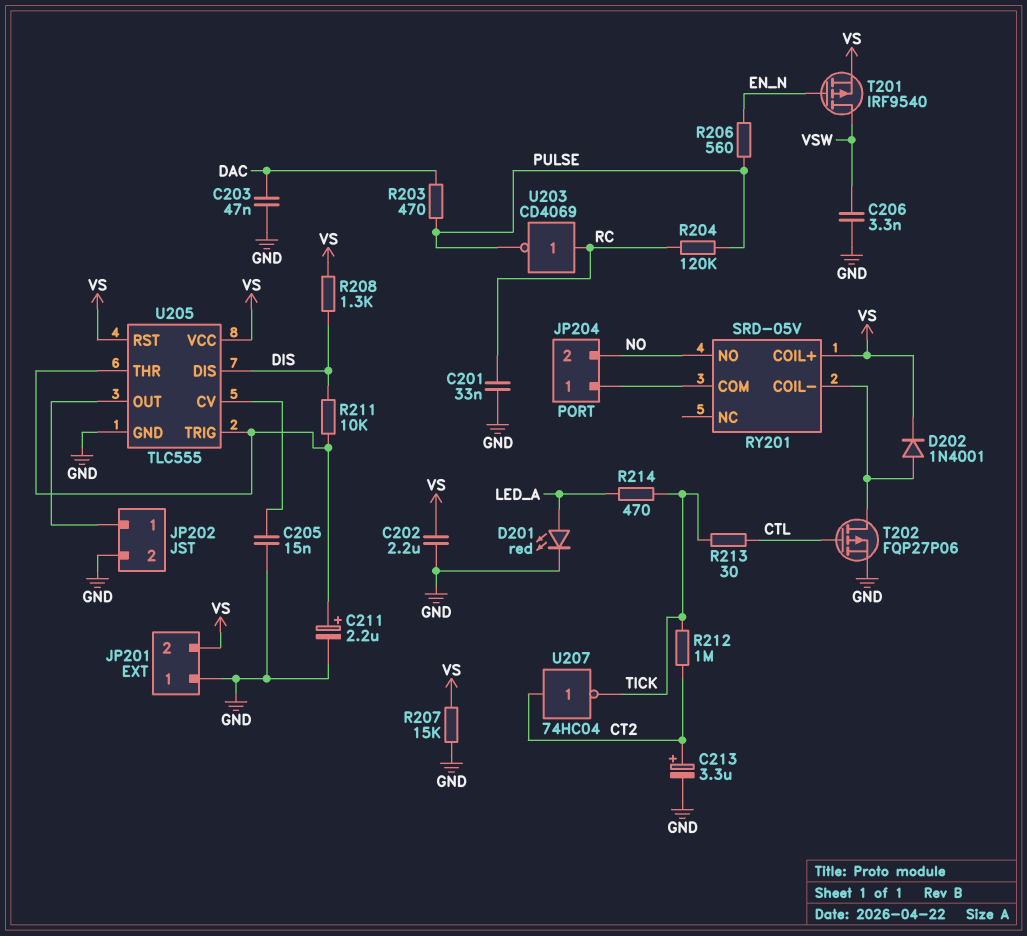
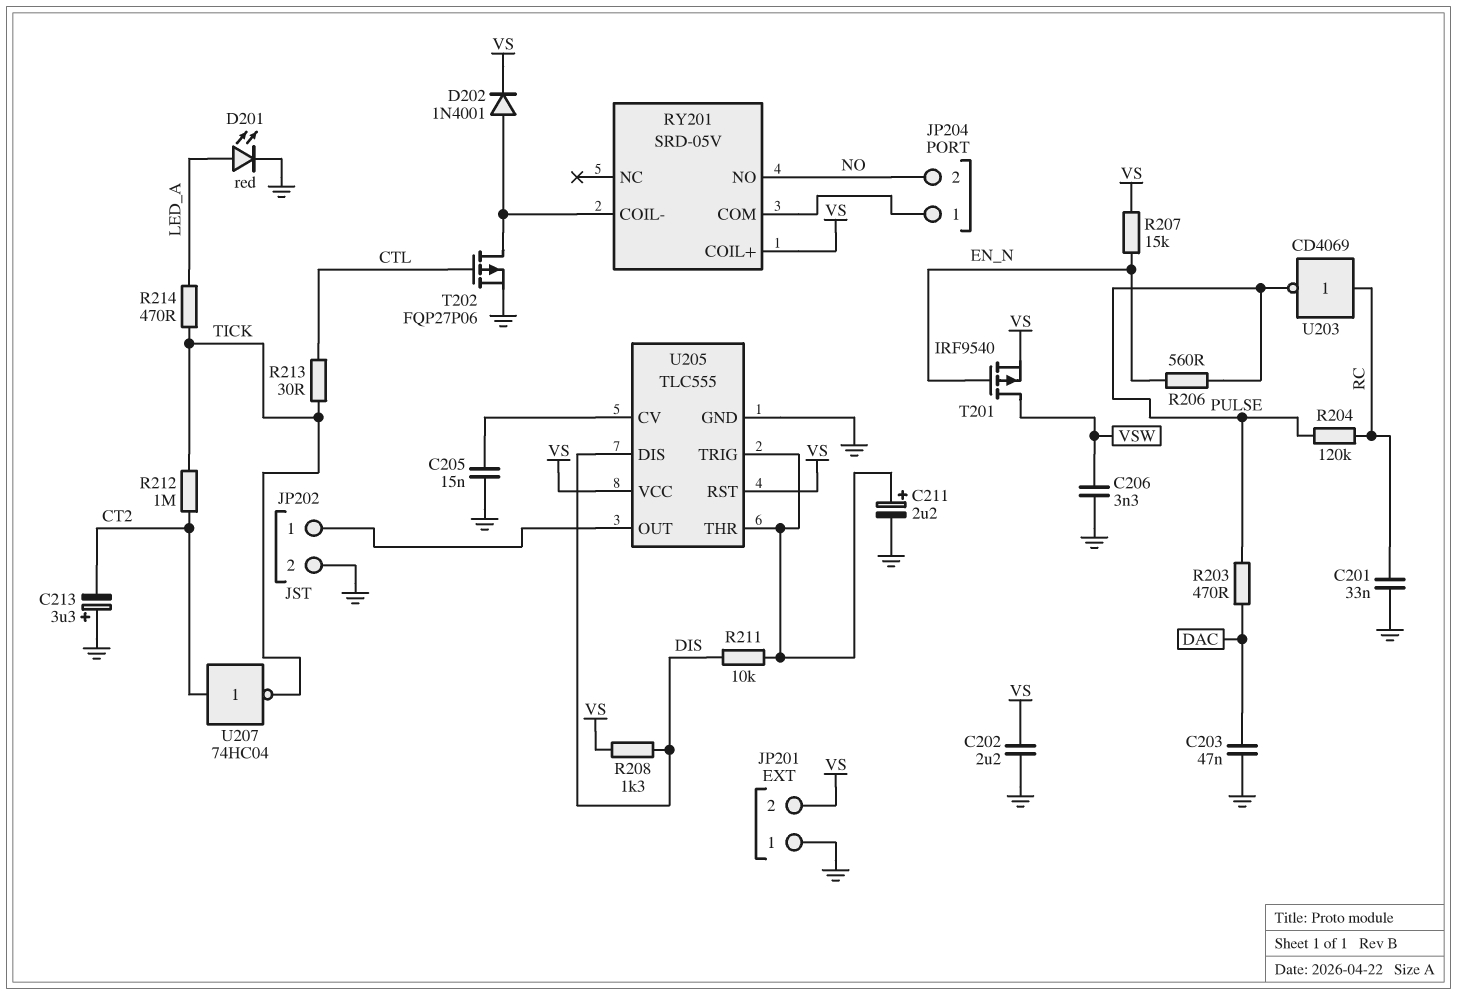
C213: 3.3uF (plus CT2, minus GND) -> 3.3uF (plus GND, minus CT2)
R207: 15k (GND, VS) -> 15k (EN_N, VS)

